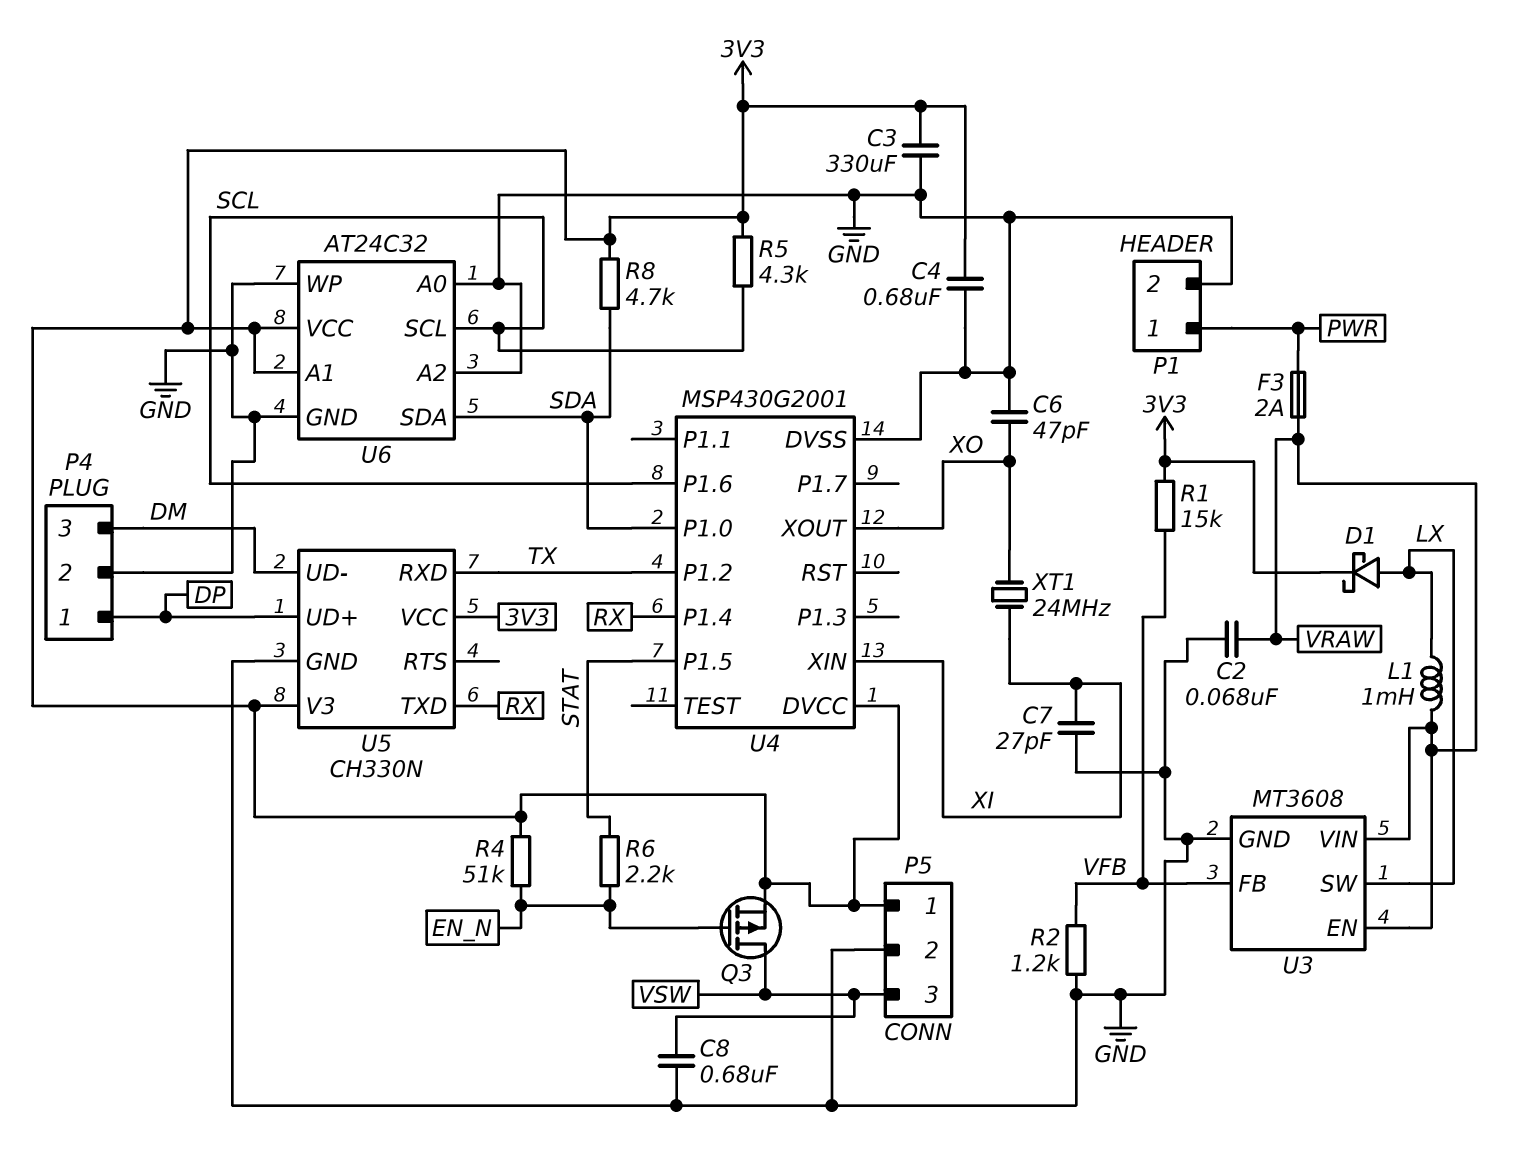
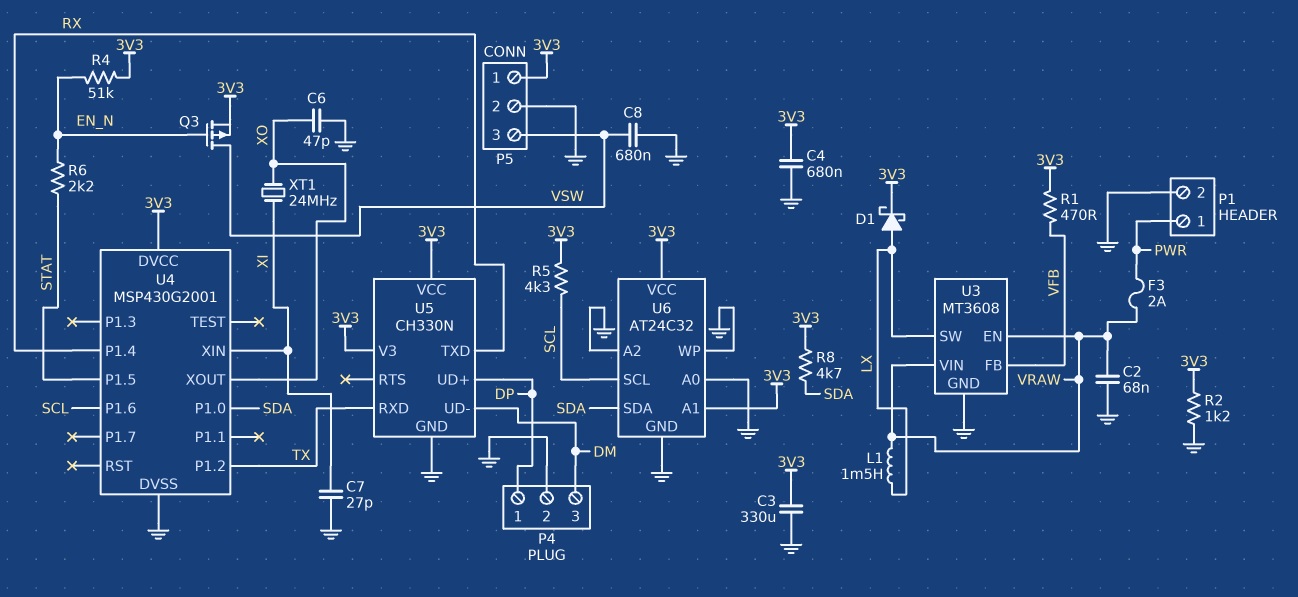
L1: 1mH (LX, VRAW) -> 1.5mH (LX, VRAW)
R1: 15k (3V3, VFB) -> 470 (3V3, VFB)
R2: 1.2k (GND, VFB) -> 1.2k (3V3, GND)

